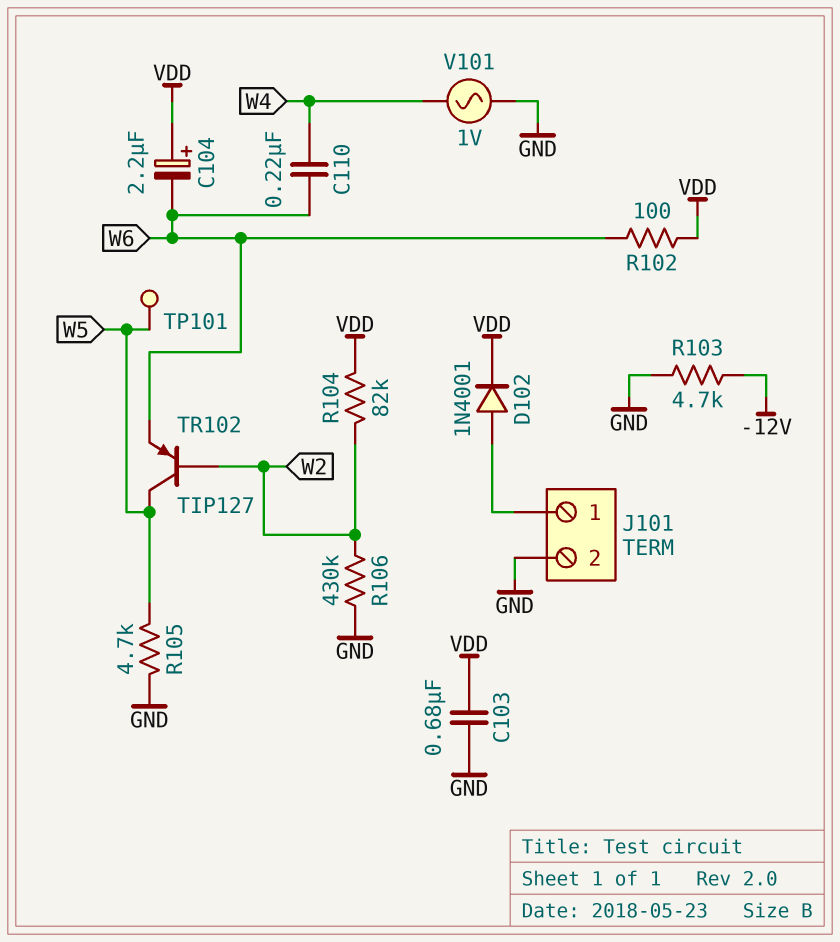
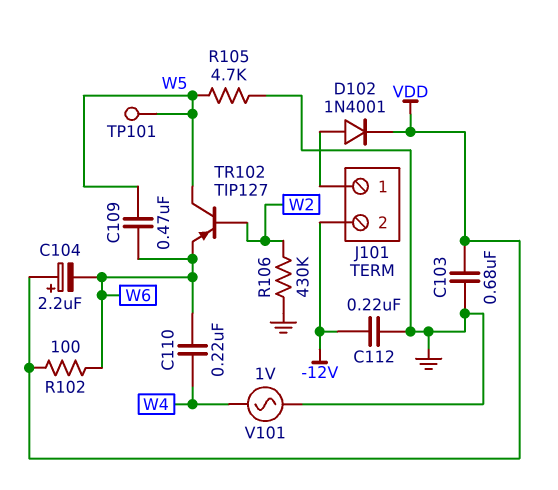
C109: none -> 470nF (W5, W6)
C112: none -> 220nF (-12V, GND)
J101 pin 2: GND -> -12V
R103: 4.7k (-12V, GND) -> none
R104: 82k (VDD, W2) -> none

